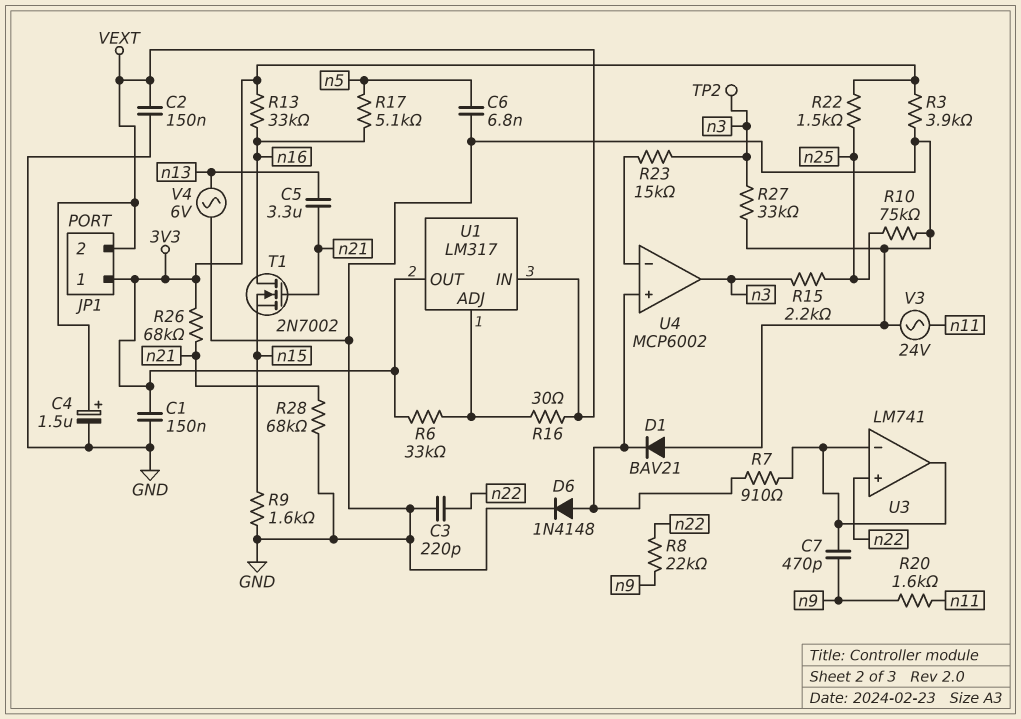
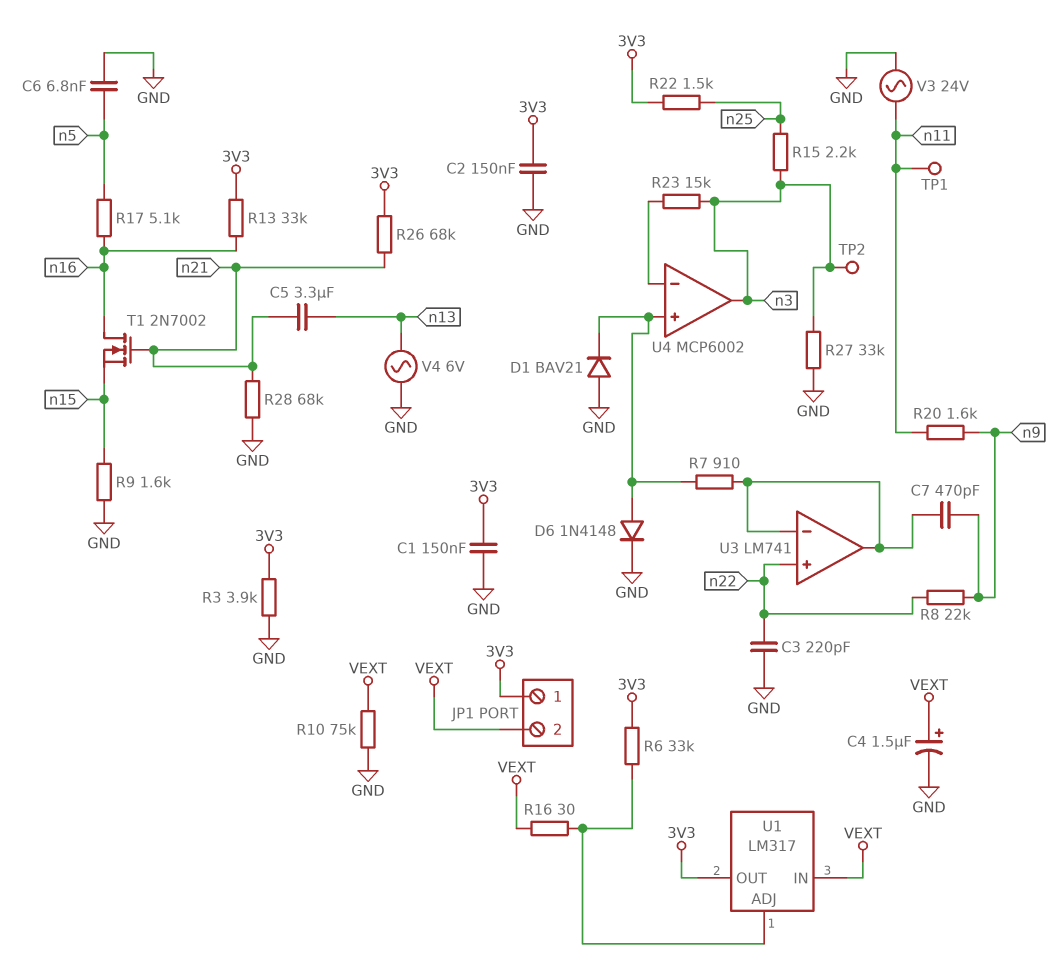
C2: 150nF (GND, VEXT) -> 150nF (3V3, GND)
R10: 75k (GND, n25) -> 75k (GND, VEXT)
TP1: none -> test point (n11)

